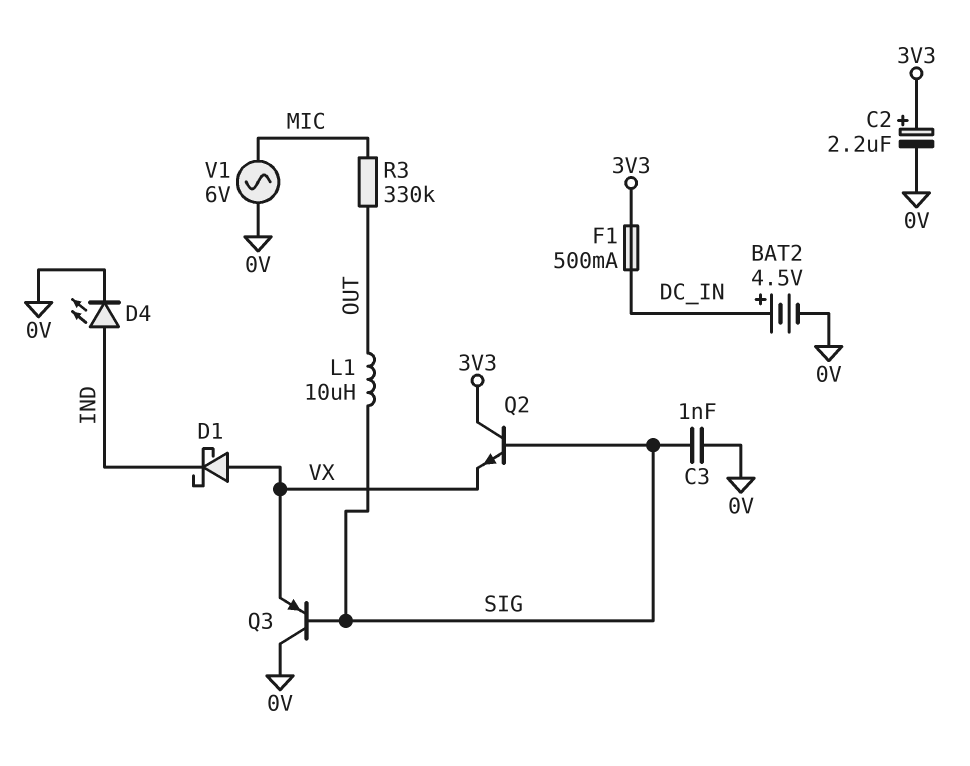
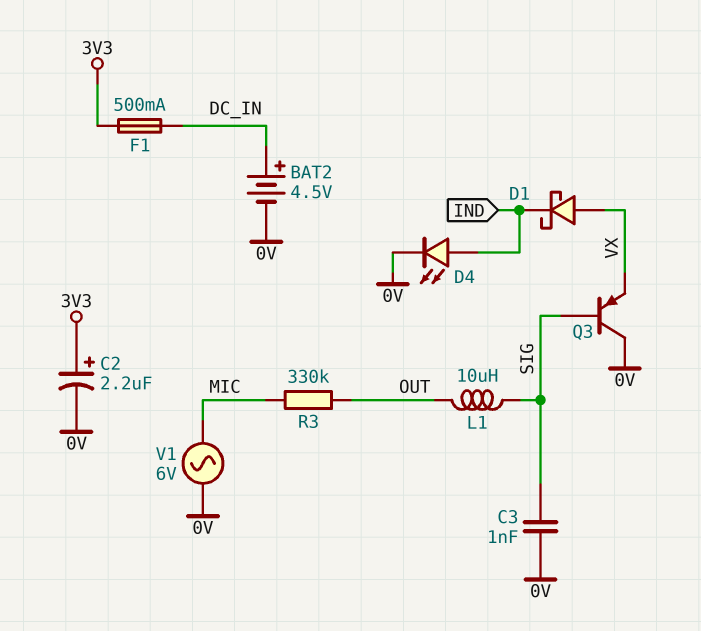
Q2: NPN (B SIG, C 3V3, E VX) -> none

